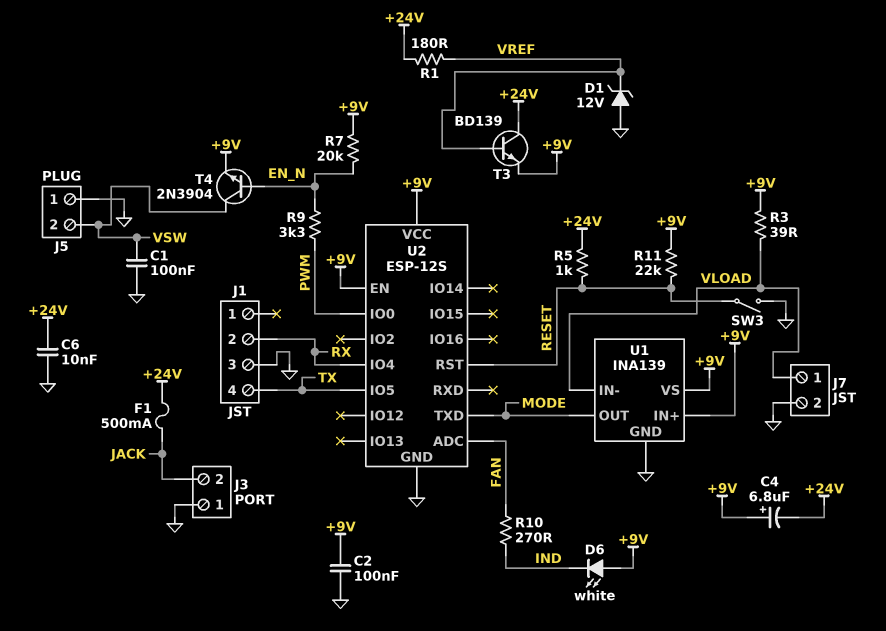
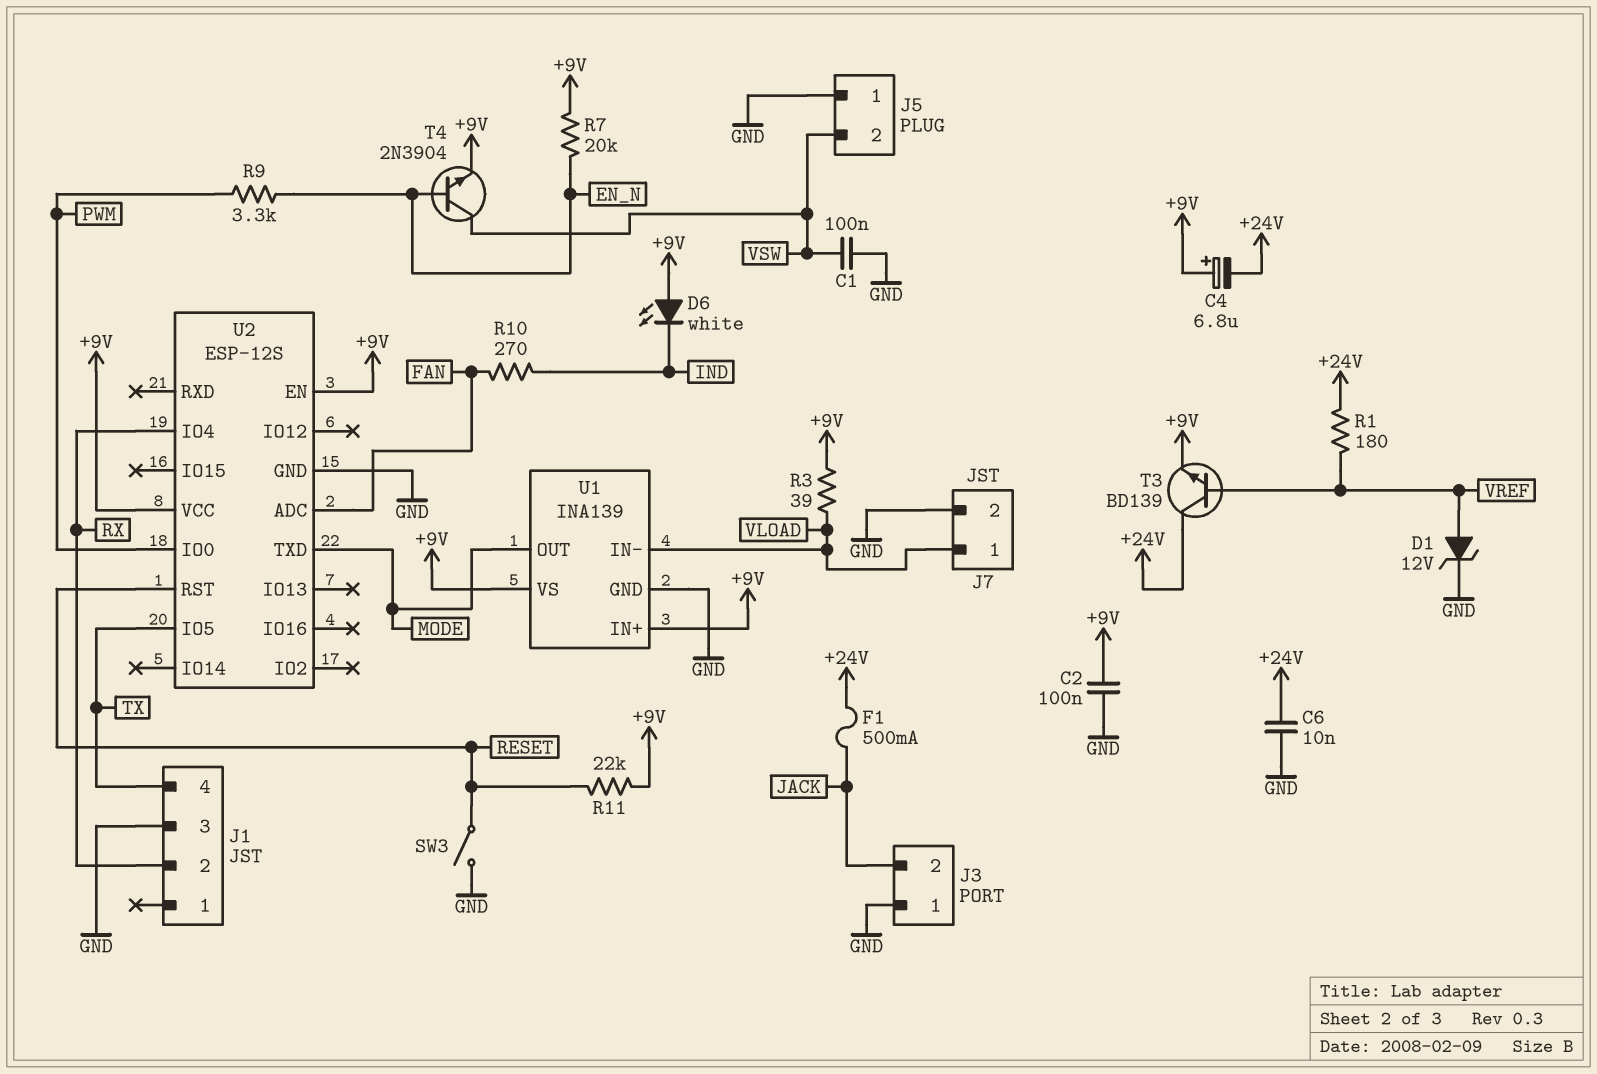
D1: zener 12V (A GND, K VREF) -> zener 12V (A VREF, K GND)
R5: 1k (+24V, RESET) -> none

